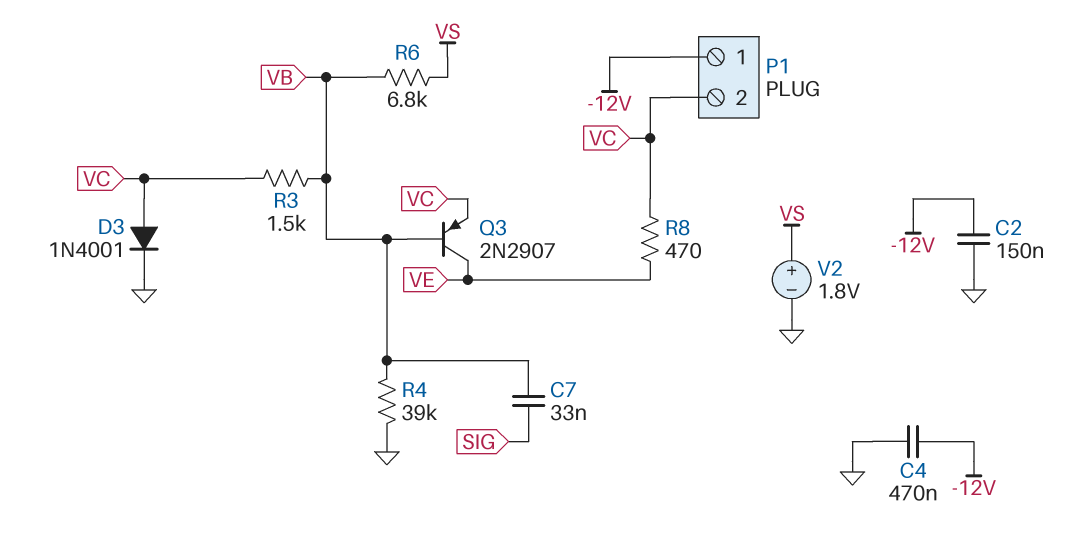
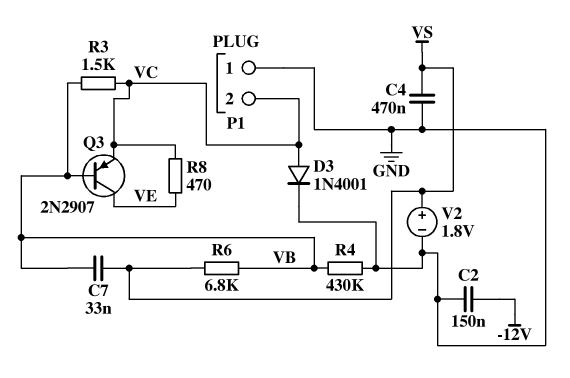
C4: 470nF (-12V, GND) -> 470nF (GND, VS)
C7: 33nF (SIG, VB) -> 33nF (VB, VS)
P1 pin 1: -12V -> GND
R4: 39k (GND, VB) -> 430k (GND, VB)

